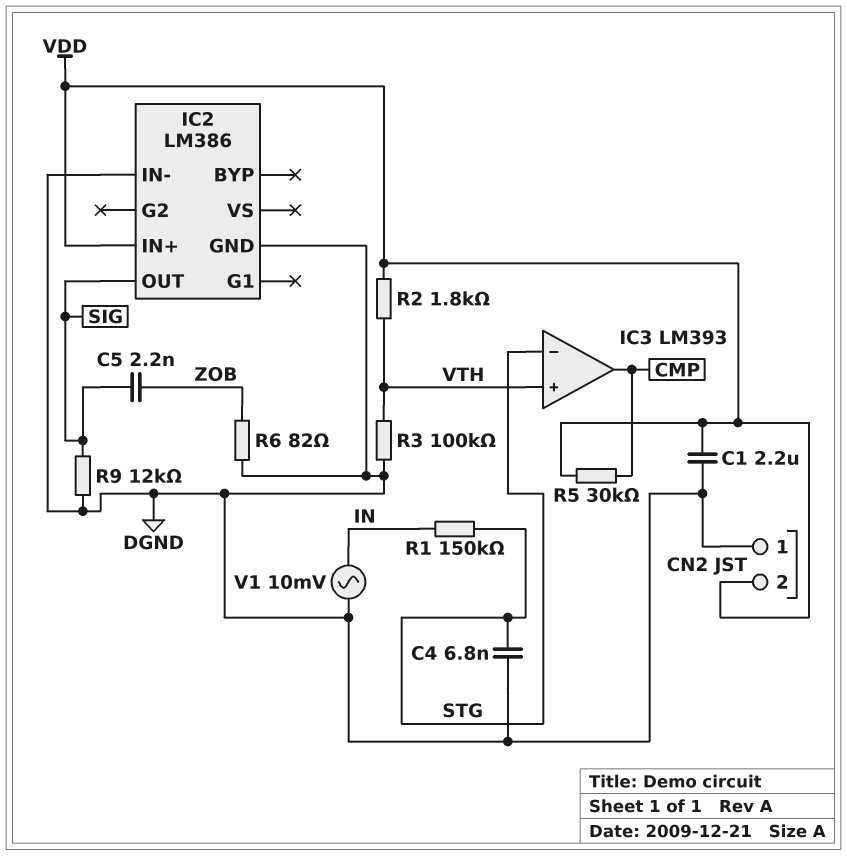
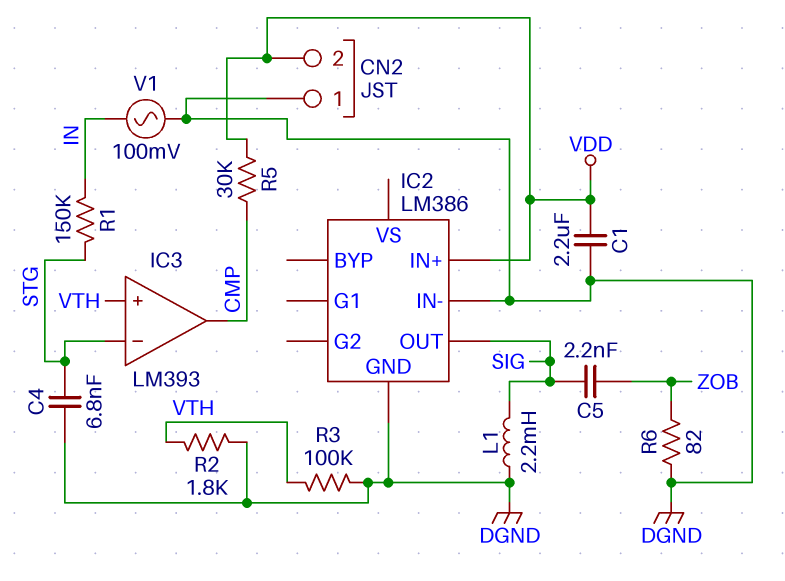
L1: none -> 2.2mH (DGND, SIG)
R2: 1.8k (VDD, VTH) -> 1.8k (DGND, VTH)
R9: 12k (DGND, SIG) -> none
V1: AC 10mV (DGND, IN) -> AC 100mV (DGND, IN)

